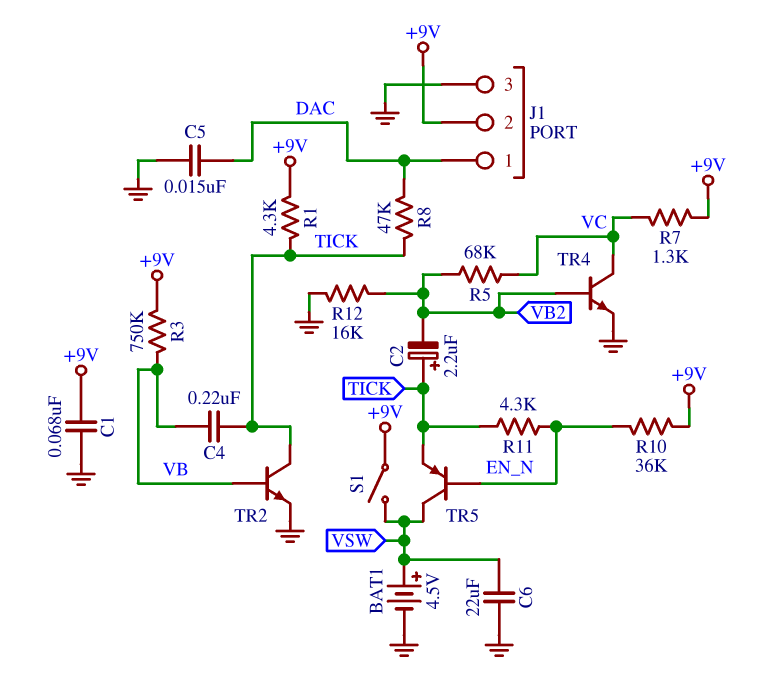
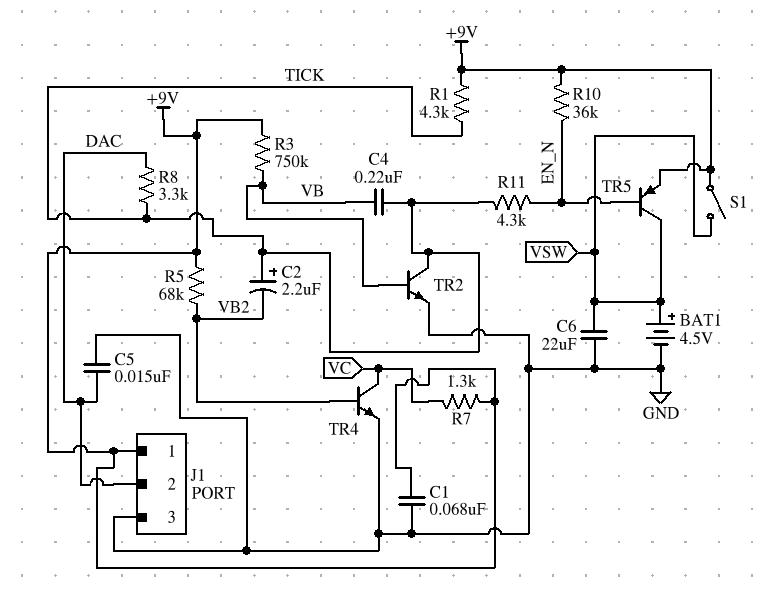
J1 pin 1: DAC -> +9V
J1 pin 2: +9V -> DAC
R5: 68k (VB2, VC) -> 68k (+9V, VB2)
R8: 47k (DAC, TICK) -> 3.3k (DAC, TICK)
R12: 16k (GND, VB2) -> none
TR5: PNP (B EN_N, C VSW, E TICK) -> PNP (B EN_N, C VSW, E +9V)

